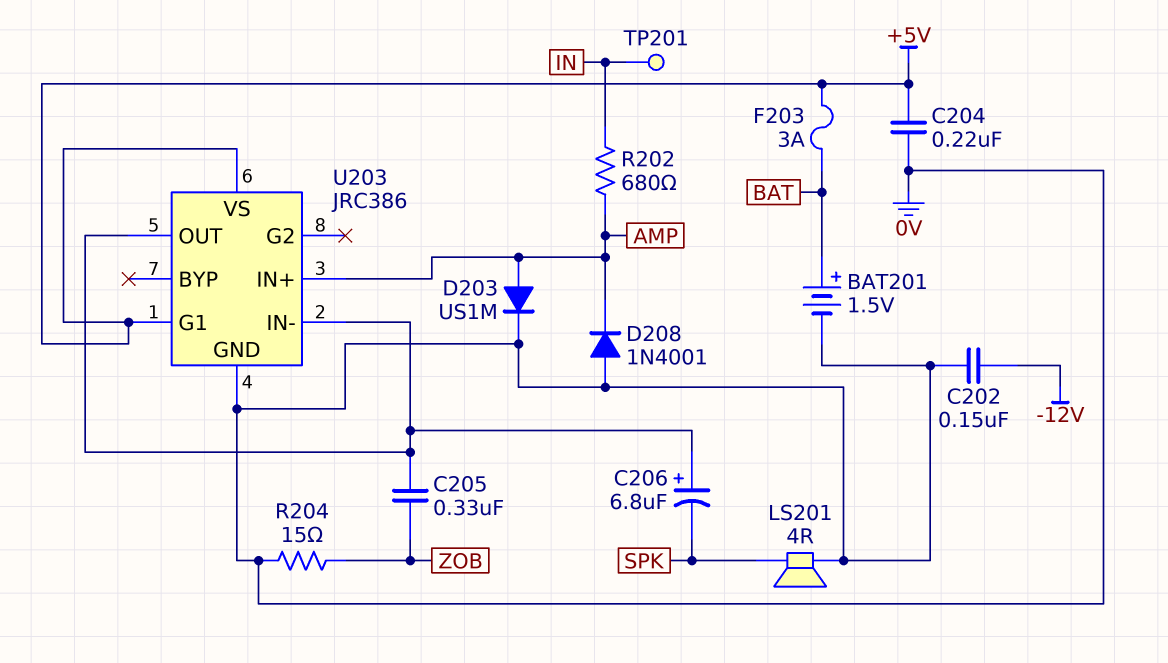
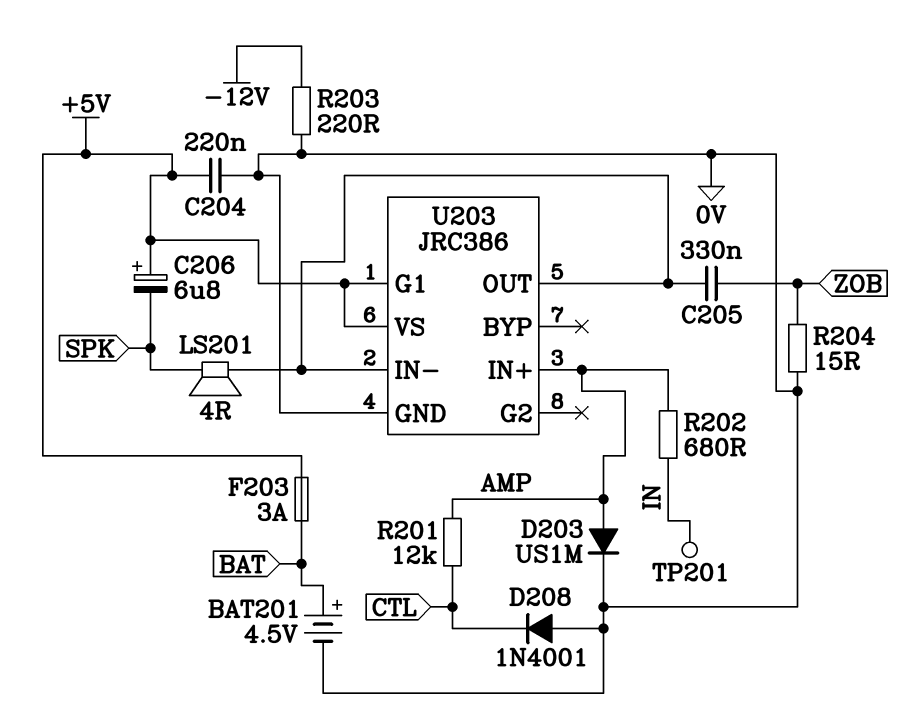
BAT201: 1.5V (plus BAT, minus 0V) -> 4.5V (plus BAT, minus 0V)
C202: 150nF (-12V, 0V) -> none
C206: 6.8uF (plus U203/IN-, minus SPK) -> 6.8uF (plus +5V, minus SPK)
D208: diode 1N4001 (A 0V, K AMP) -> diode 1N4001 (A 0V, K CTL)
LS201: speaker 4R (0V, SPK) -> speaker 4R (SPK, U203/IN-)
R201: none -> 12k (AMP, CTL)
R203: none -> 220 (-12V, 0V)

